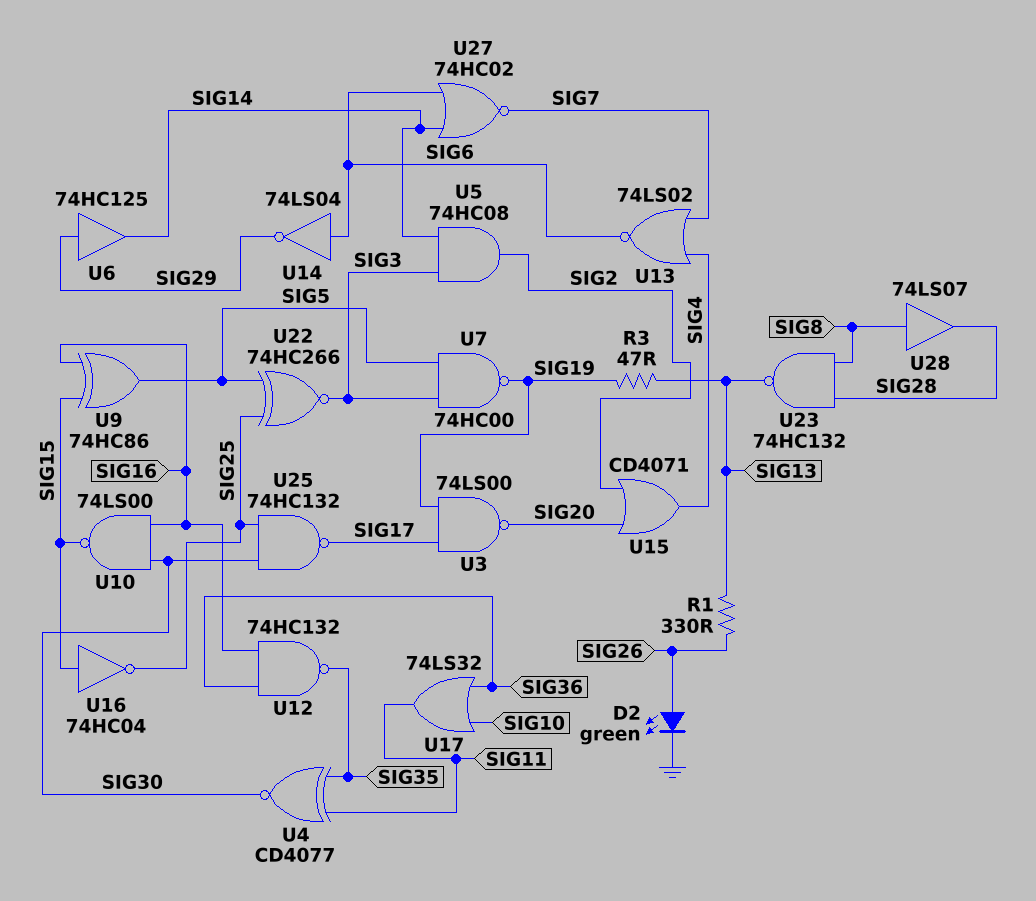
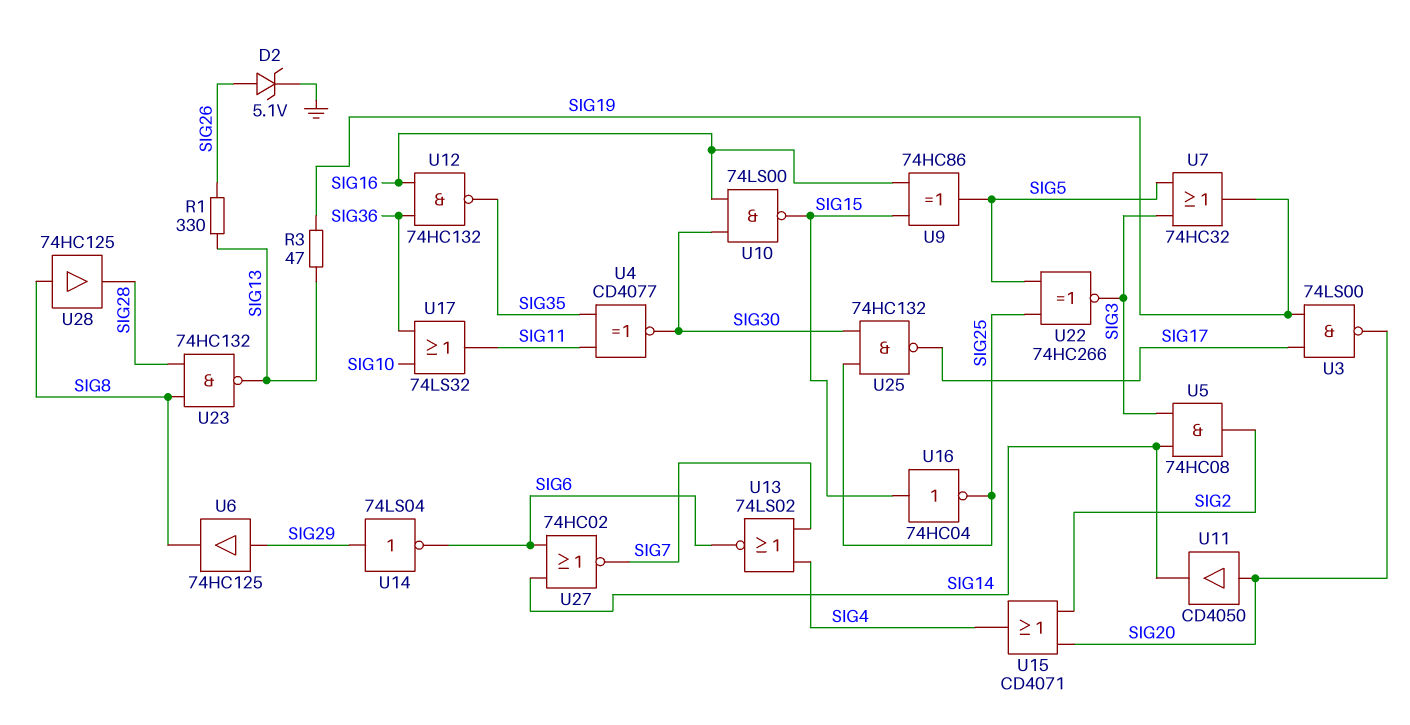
D2: LED green (A SIG26, K GND) -> zener 5.1V (A SIG26, K GND)
U6: buffer 74HC125 (in SIG29, out SIG14) -> buffer 74HC125 (in SIG29, out SIG8)
U7: NAND 74HC00 (in SIG3, in SIG5, out SIG19) -> OR 74HC32 (in SIG3, in SIG5, out SIG19)
U11: none -> buffer CD4050 (in SIG20, out SIG14)
U14: NOT 74LS04 (in SIG6, out SIG29) -> NOT 74LS04 (in SIG29, out SIG6)
U28: buffer 74LS07 (in SIG8, out SIG28) -> buffer 74HC125 (in SIG8, out SIG28)

